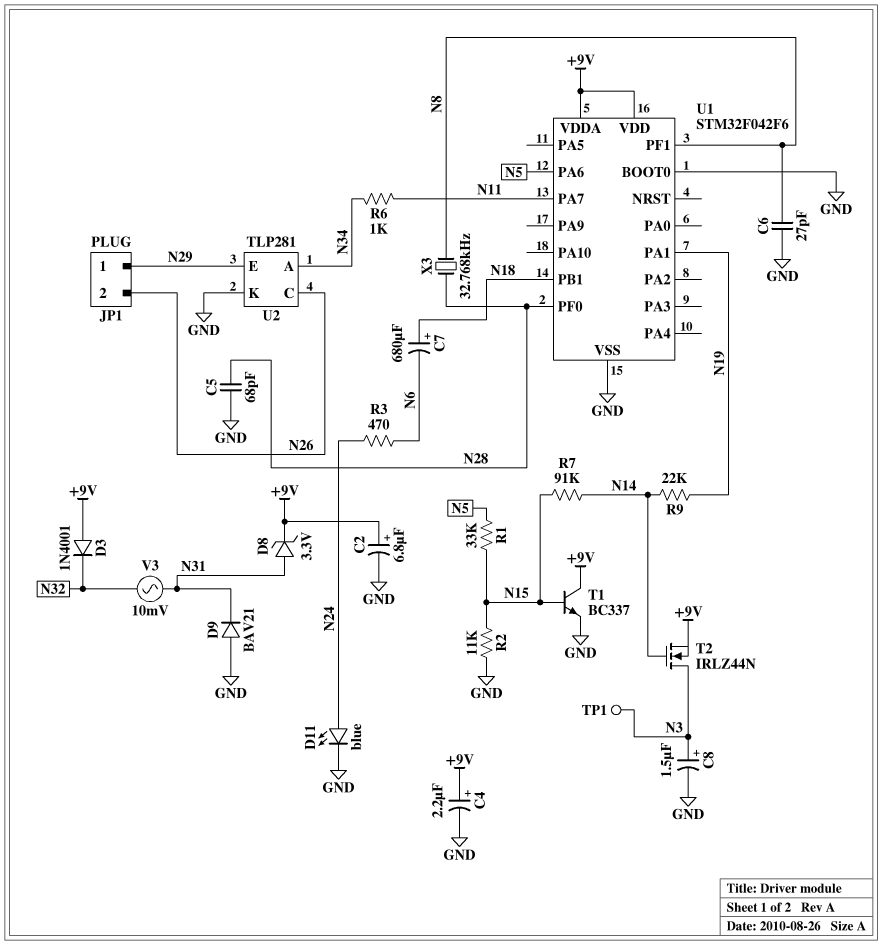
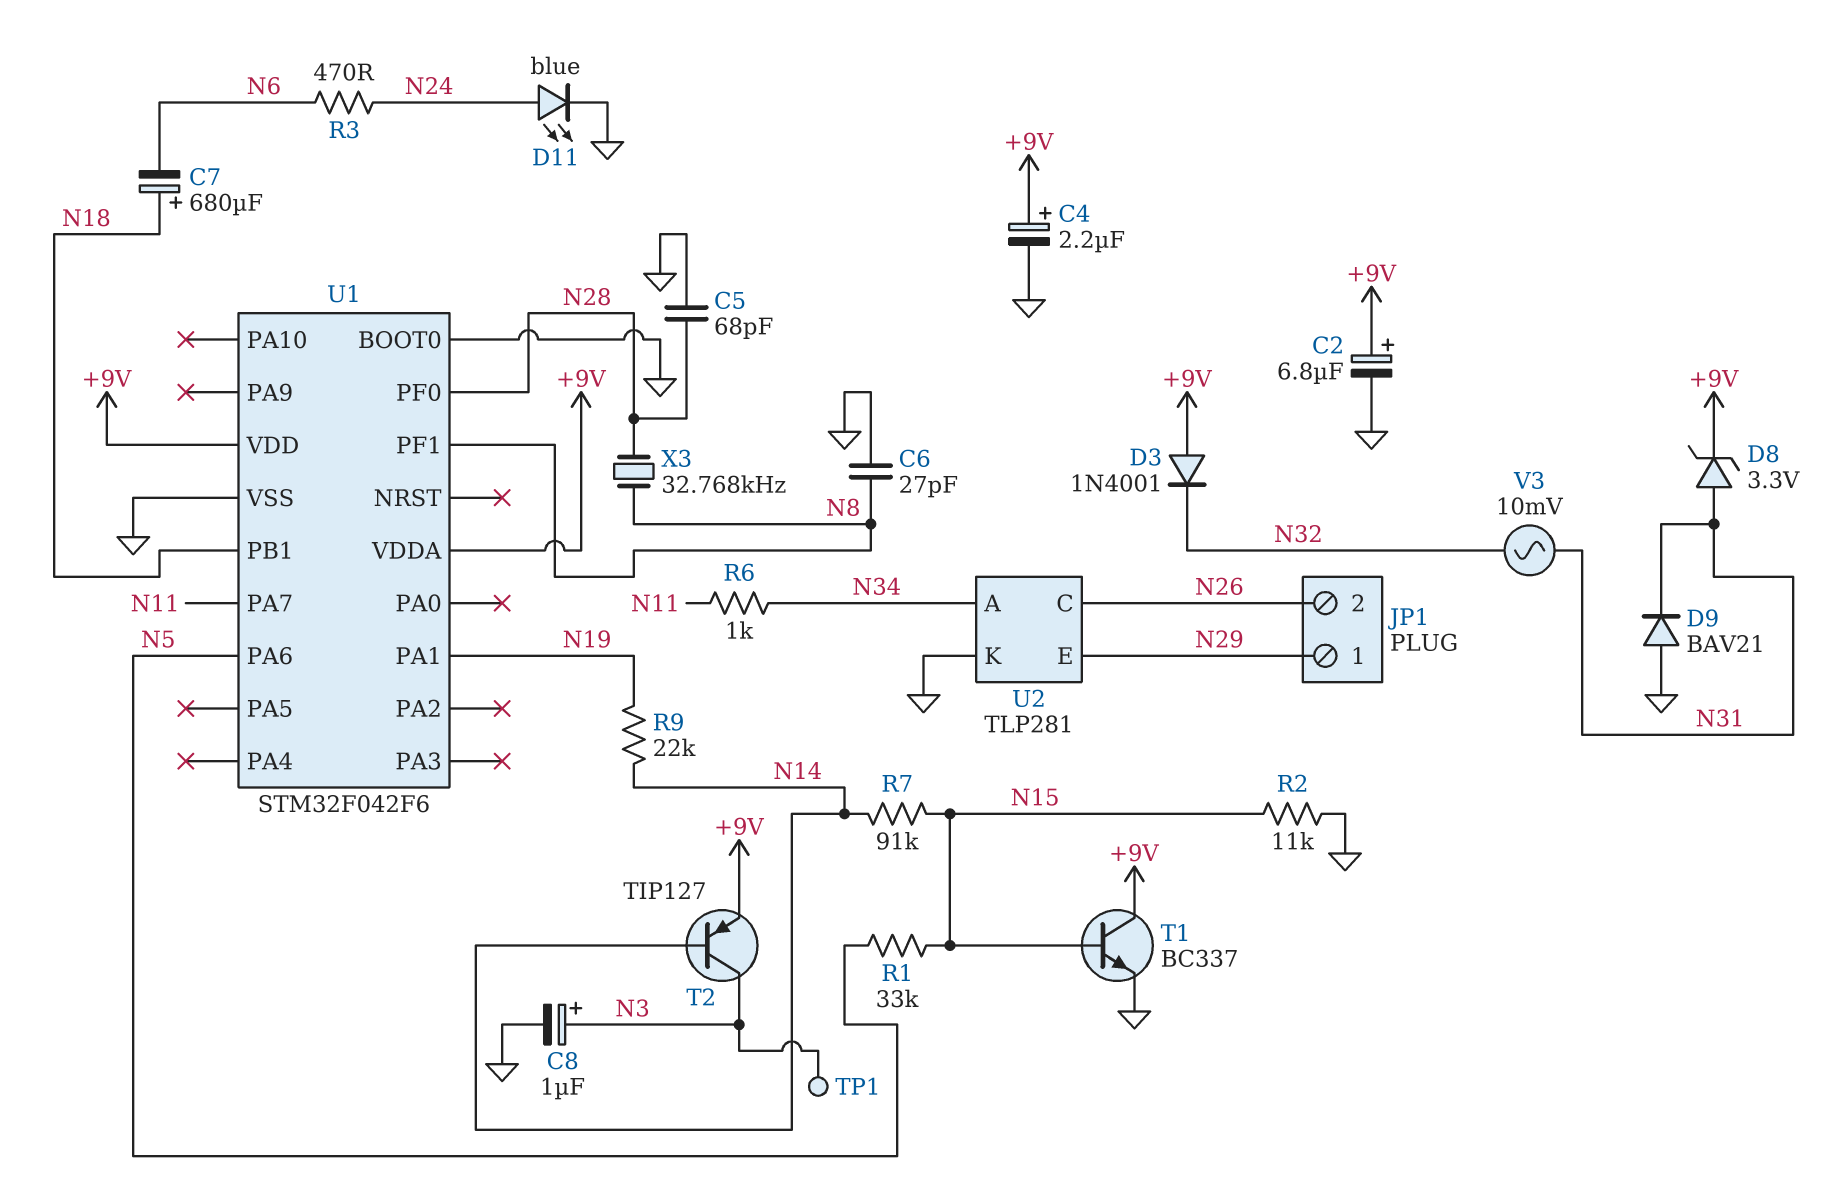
C8: 1.5uF (plus N3, minus GND) -> 1uF (plus N3, minus GND)
T2: NMOS IRLZ44N (G N14, D N3, S +9V) -> PNP TIP127 (B N14, C N3, E +9V)

